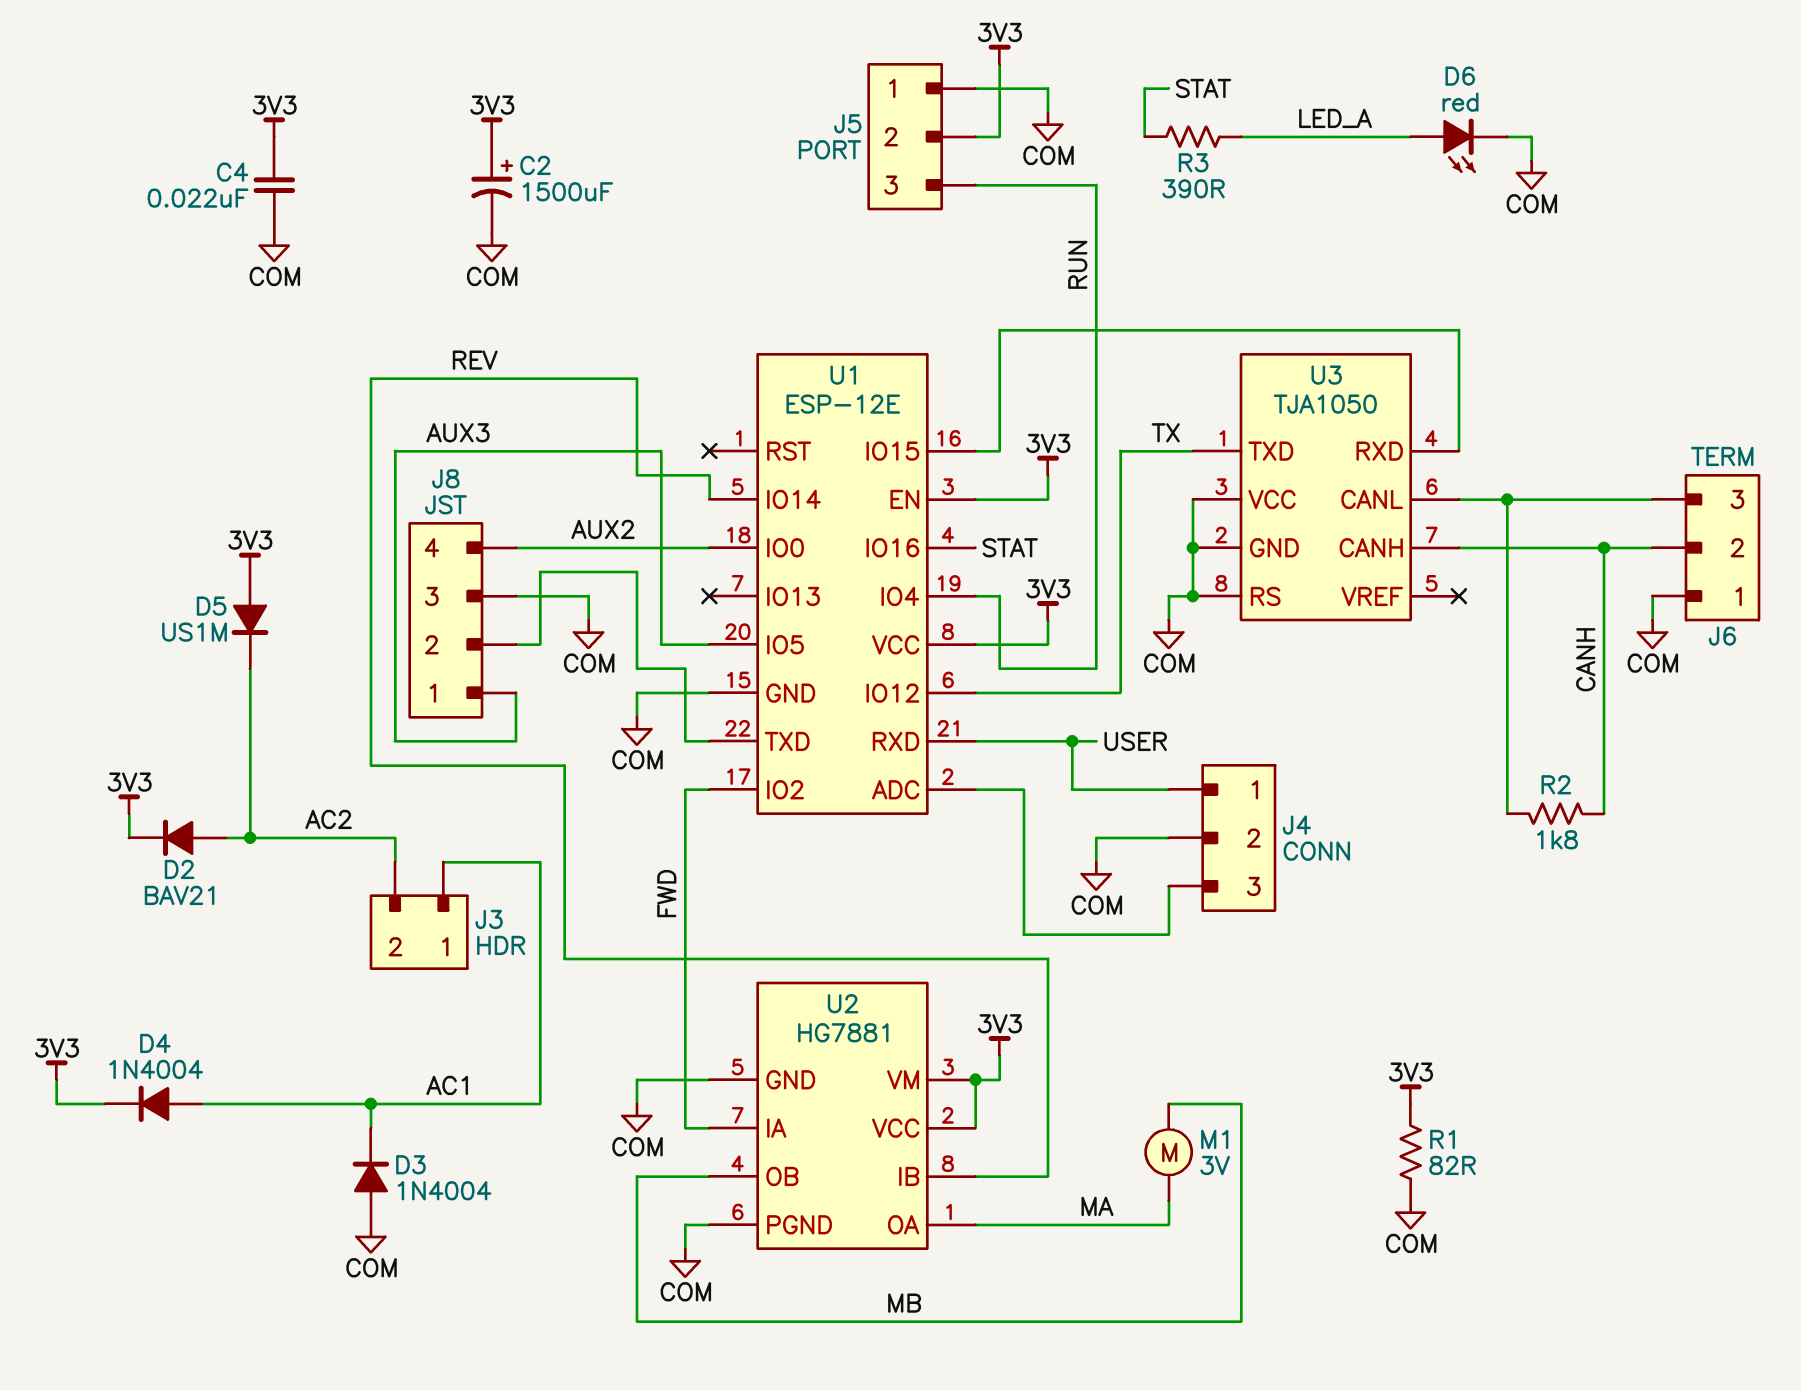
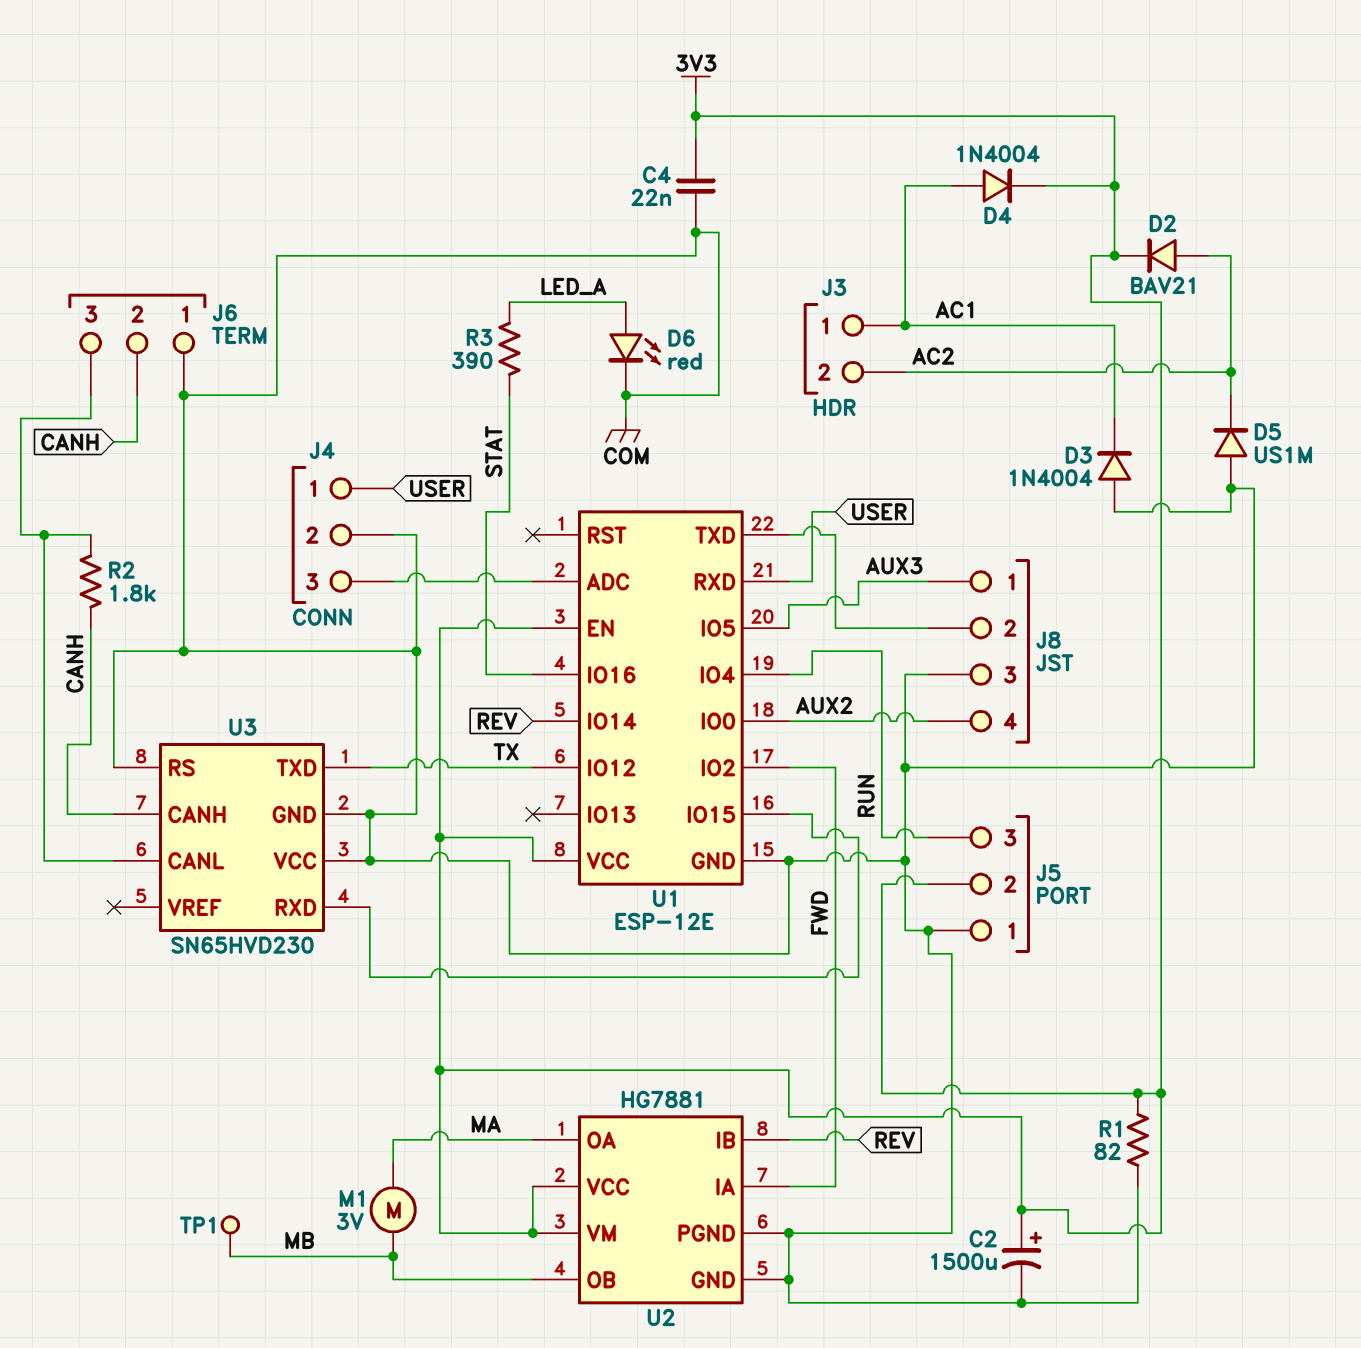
D5: diode US1M (A 3V3, K AC2) -> diode US1M (A COM, K AC2)
TP1: none -> test point (MB)
U3: TJA1050 -> SN65HVD230

